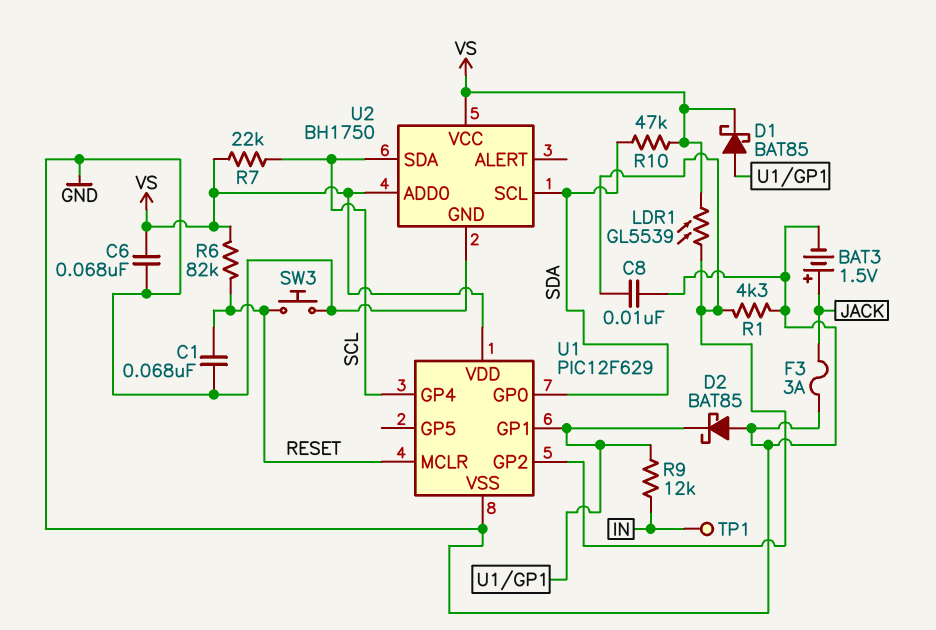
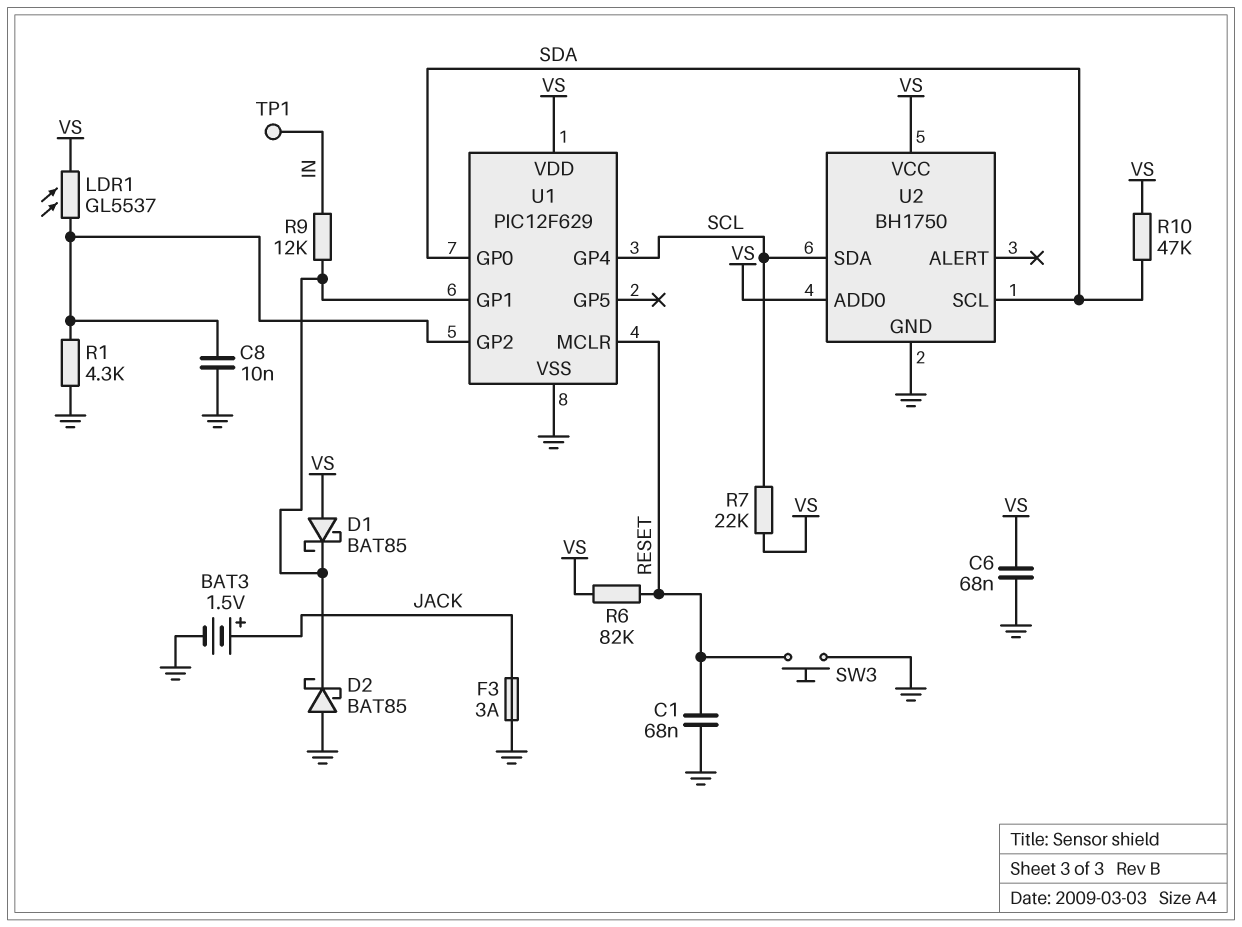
D1: schottky BAT85 (A U1/GP1, K VS) -> schottky BAT85 (A VS, K U1/GP1)
LDR1: GL5539 (U1/GP2, VS) -> GL5537 (U1/GP2, VS)

